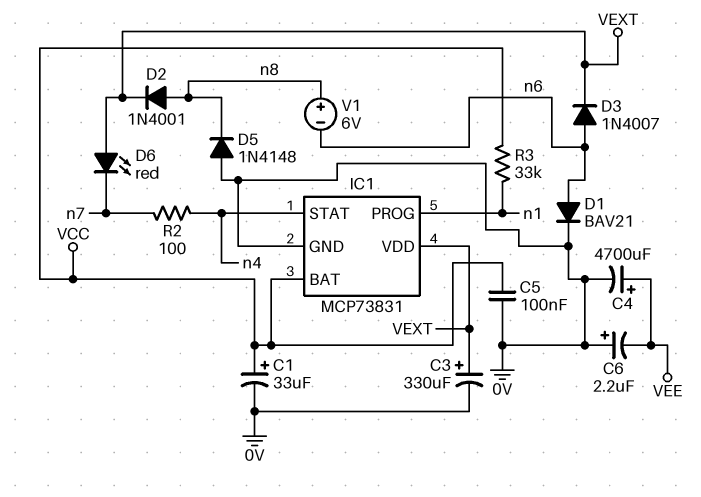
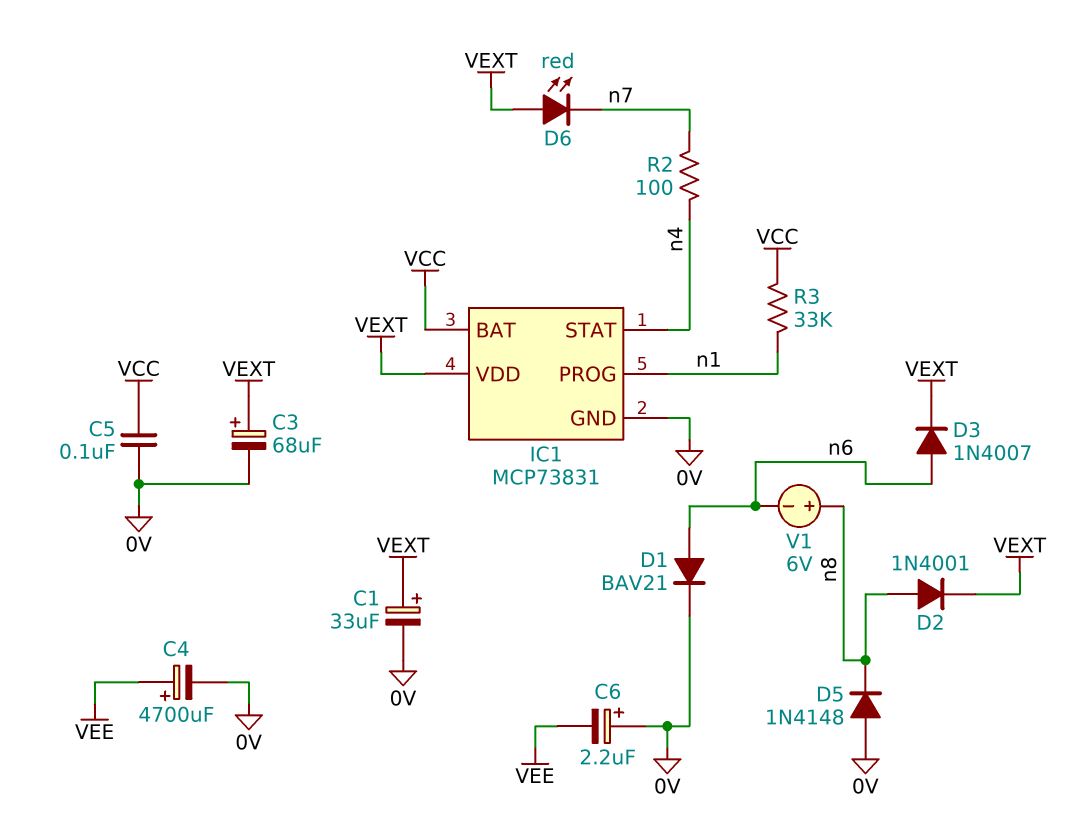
C1: 33uF (plus VCC, minus 0V) -> 33uF (plus VEXT, minus 0V)
C3: 330uF (plus VEXT, minus 0V) -> 68uF (plus VEXT, minus 0V)

